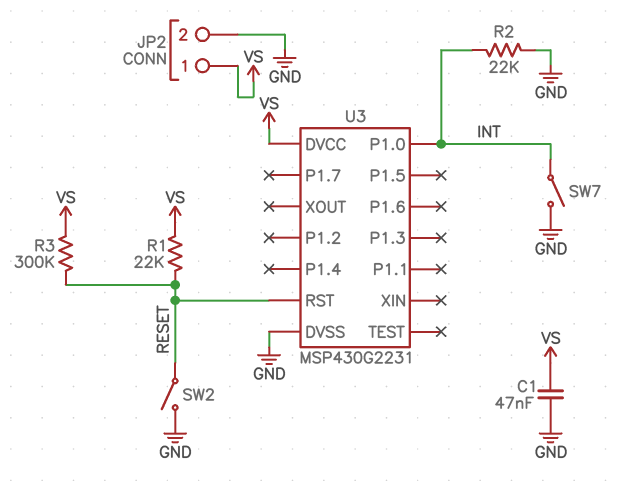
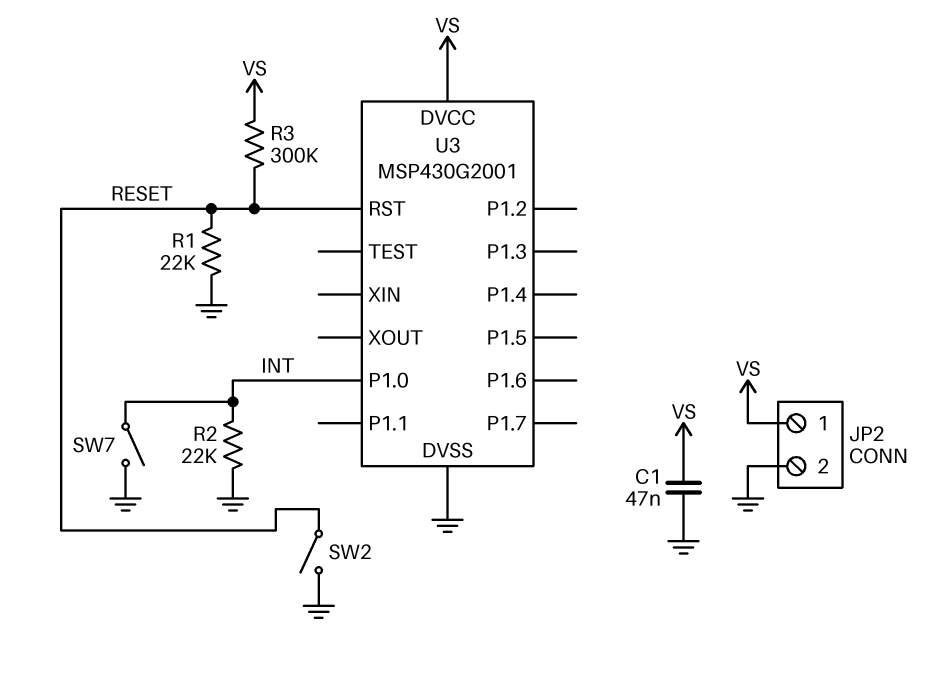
R1: 22k (RESET, VS) -> 22k (GND, RESET)
U3: MSP430G2231 -> MSP430G2001

